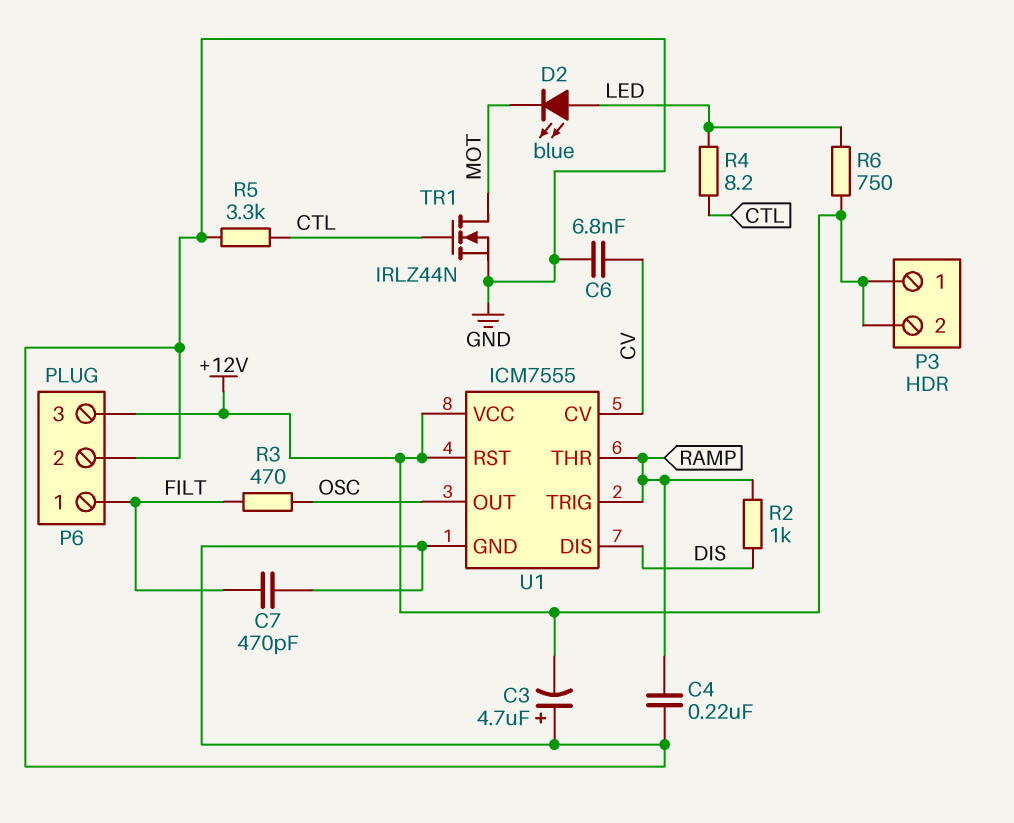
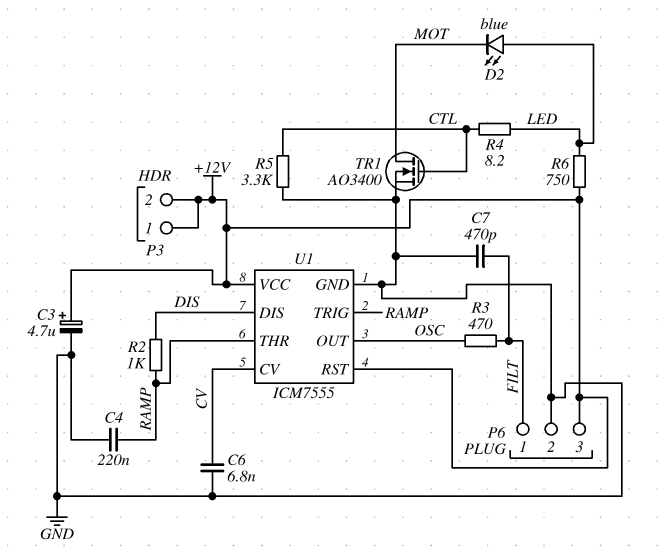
C3: 4.7uF (plus GND, minus +12V) -> 4.7uF (plus +12V, minus GND)
TR1: NMOS IRLZ44N (G CTL, D MOT, S GND) -> NMOS AO3400 (G CTL, D MOT, S GND)

